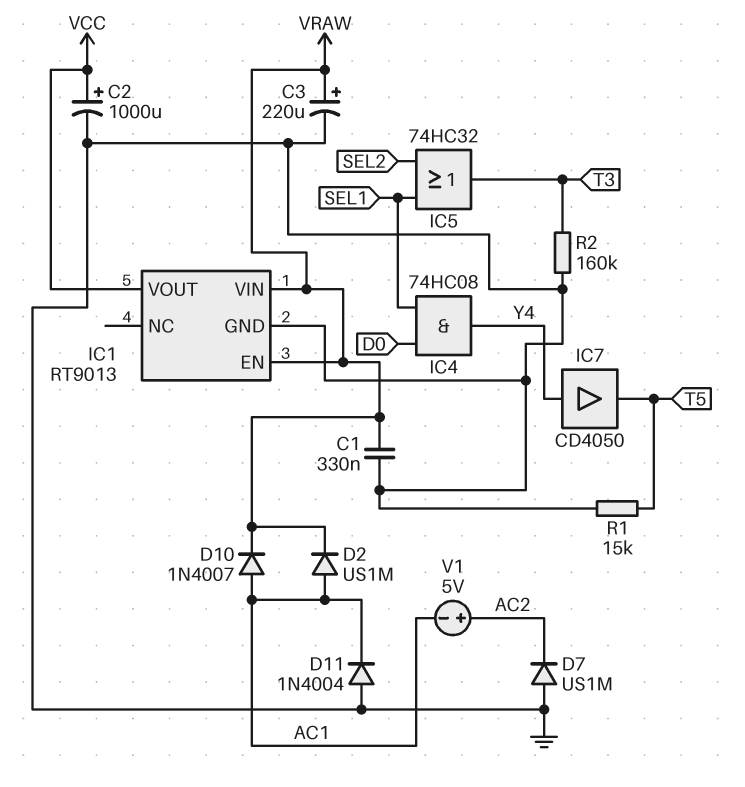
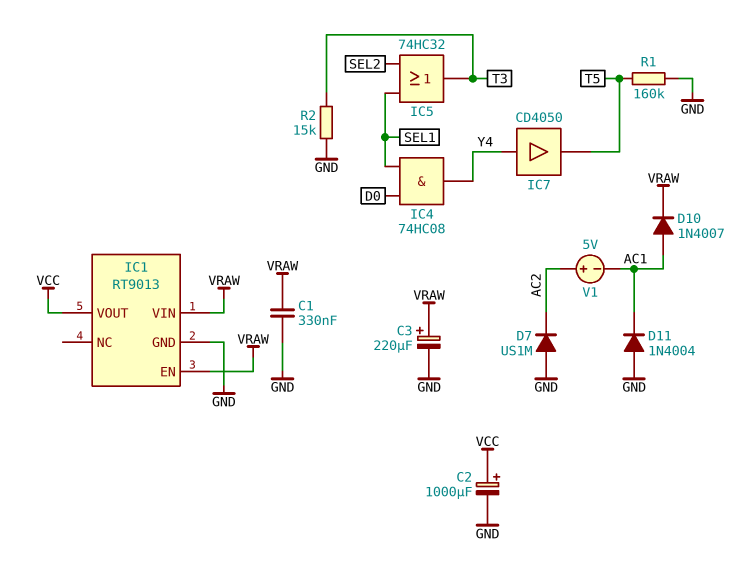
D2: diode US1M (A AC1, K VRAW) -> none
R1: 15k (GND, T5) -> 160k (GND, T5)
R2: 160k (GND, T3) -> 15k (GND, T3)

